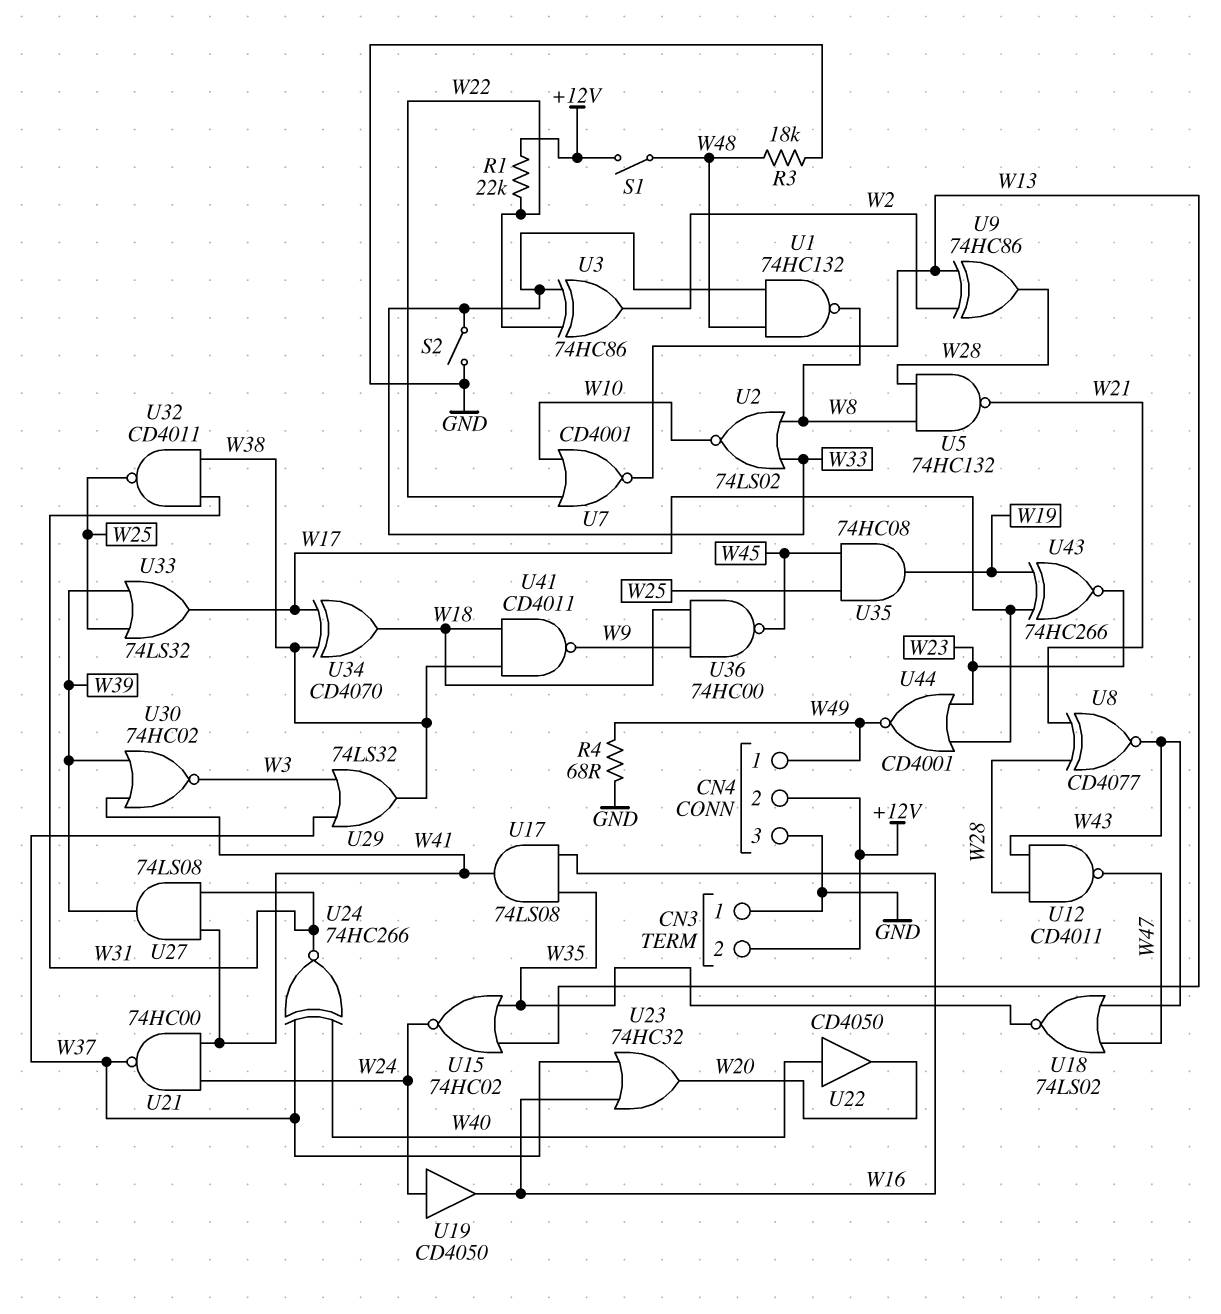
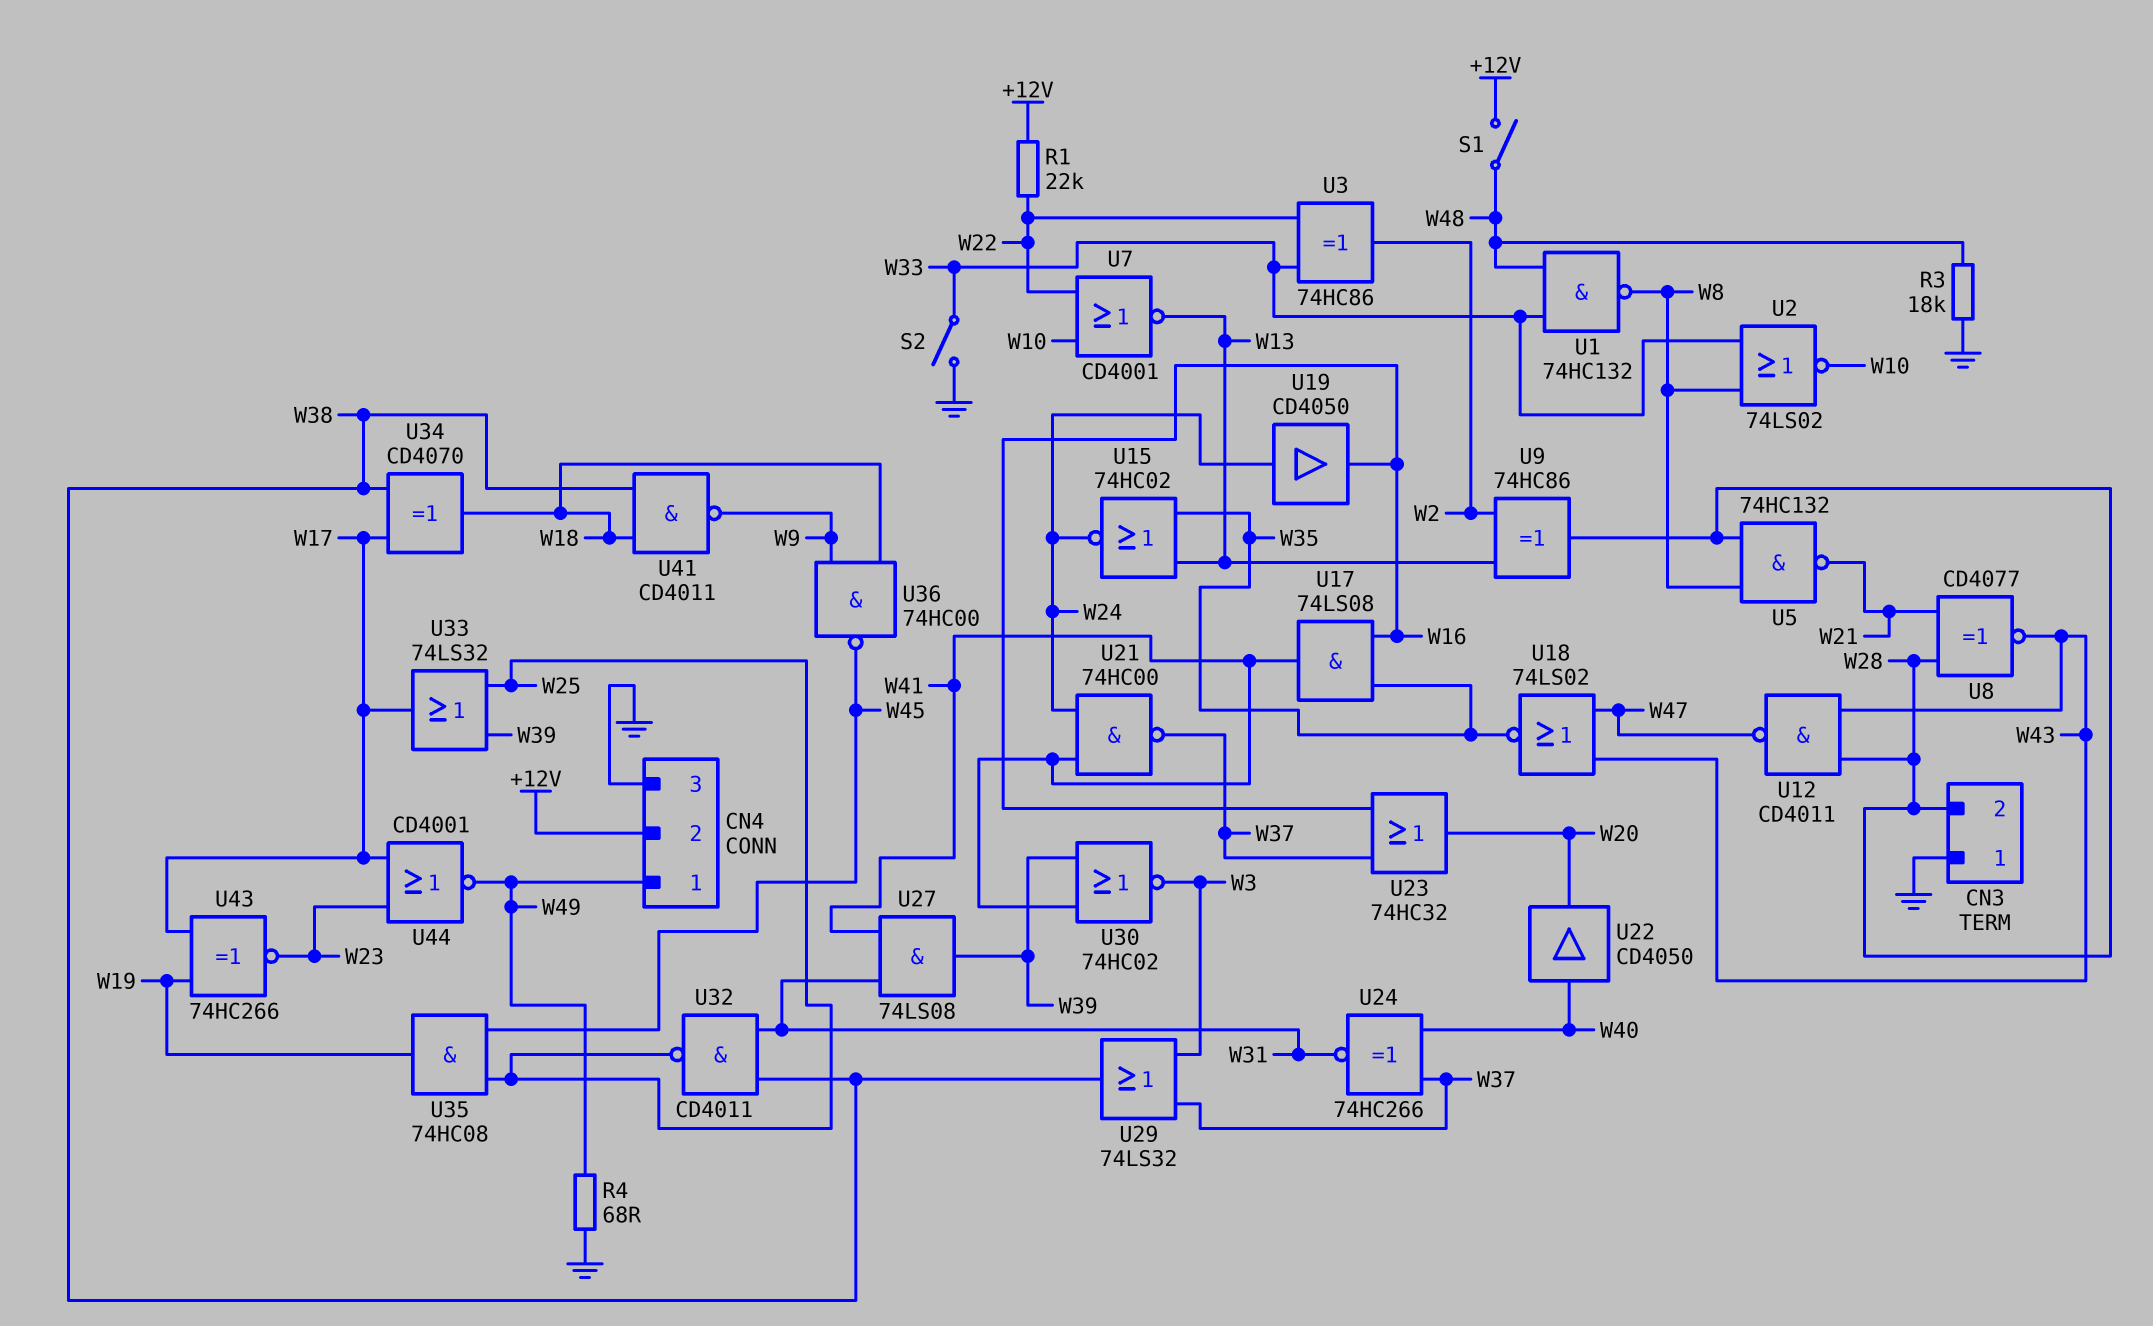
CN3 pin 2: +12V -> W28

